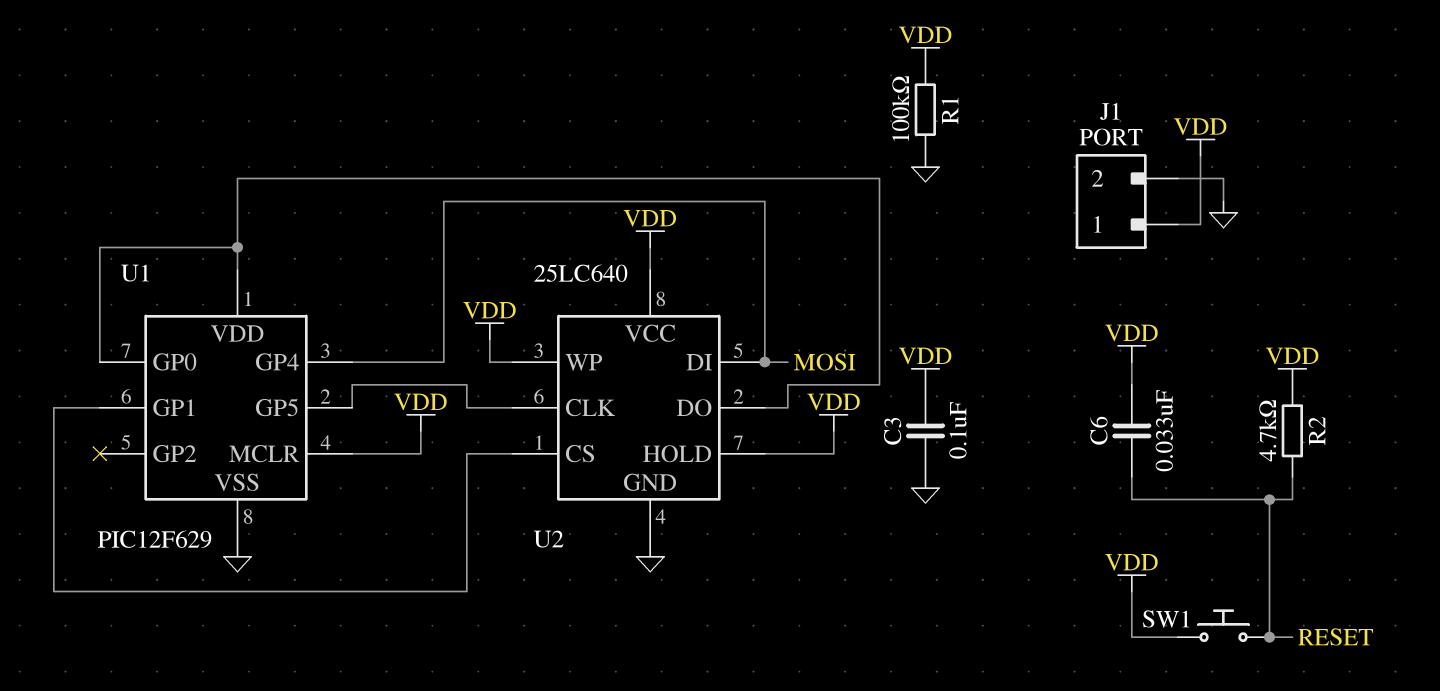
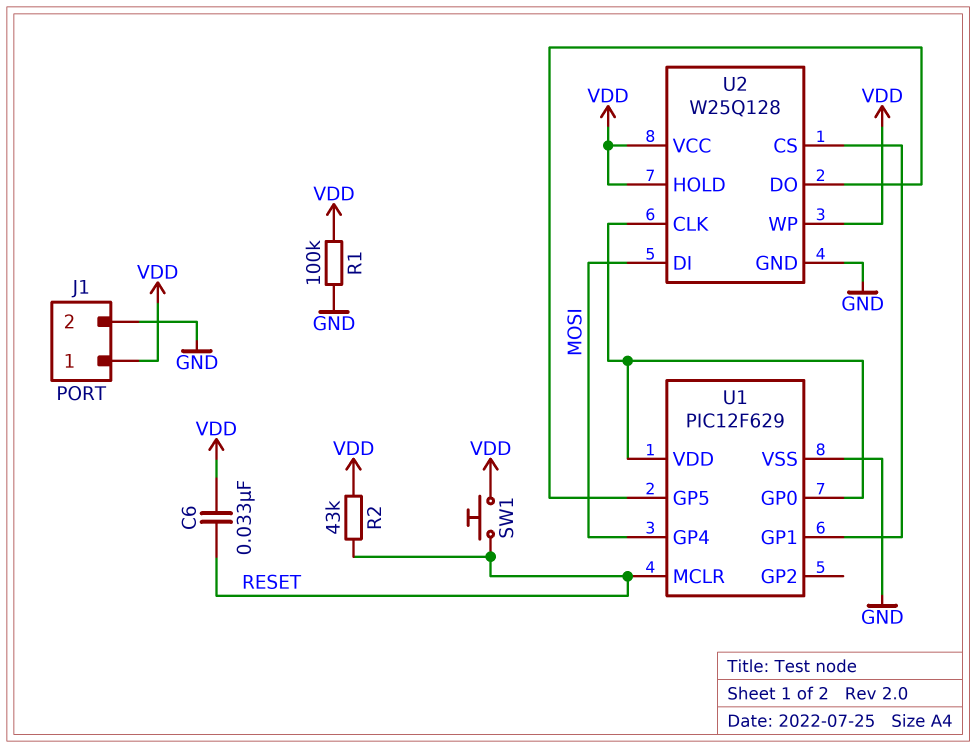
C3: 100nF (GND, VDD) -> none
R2: 4.7k (RESET, VDD) -> 43k (RESET, VDD)
U1 pin MCLR: VDD -> RESET
U2: 25LC640 -> W25Q128
U2 pin CLK: U1/GP5 -> U1/GP0
U2 pin DO: U1/GP0 -> U1/GP5

